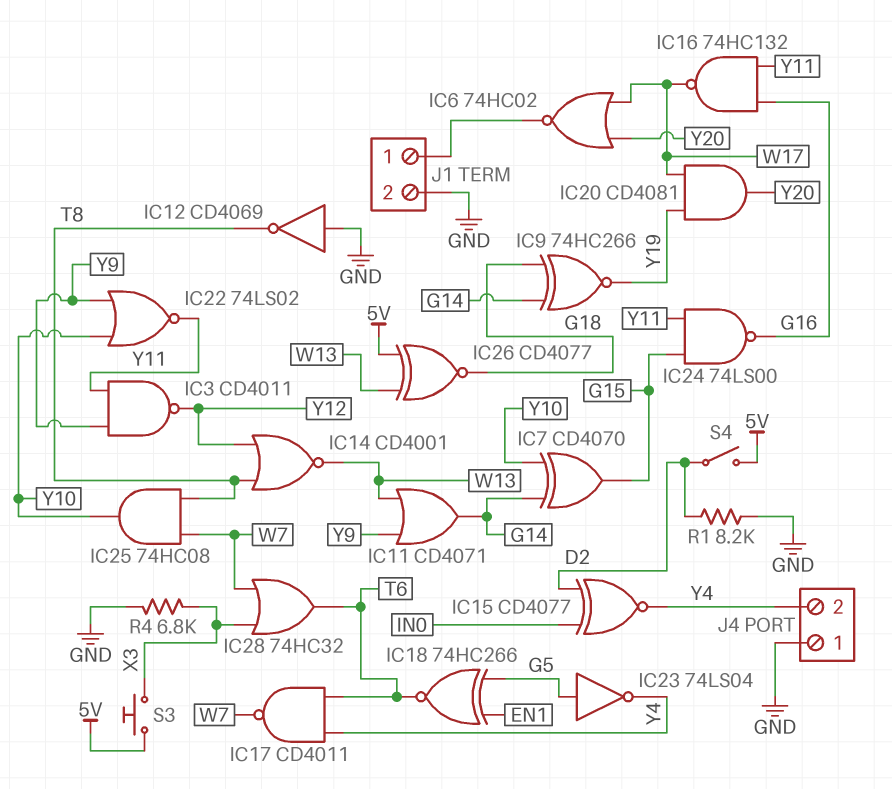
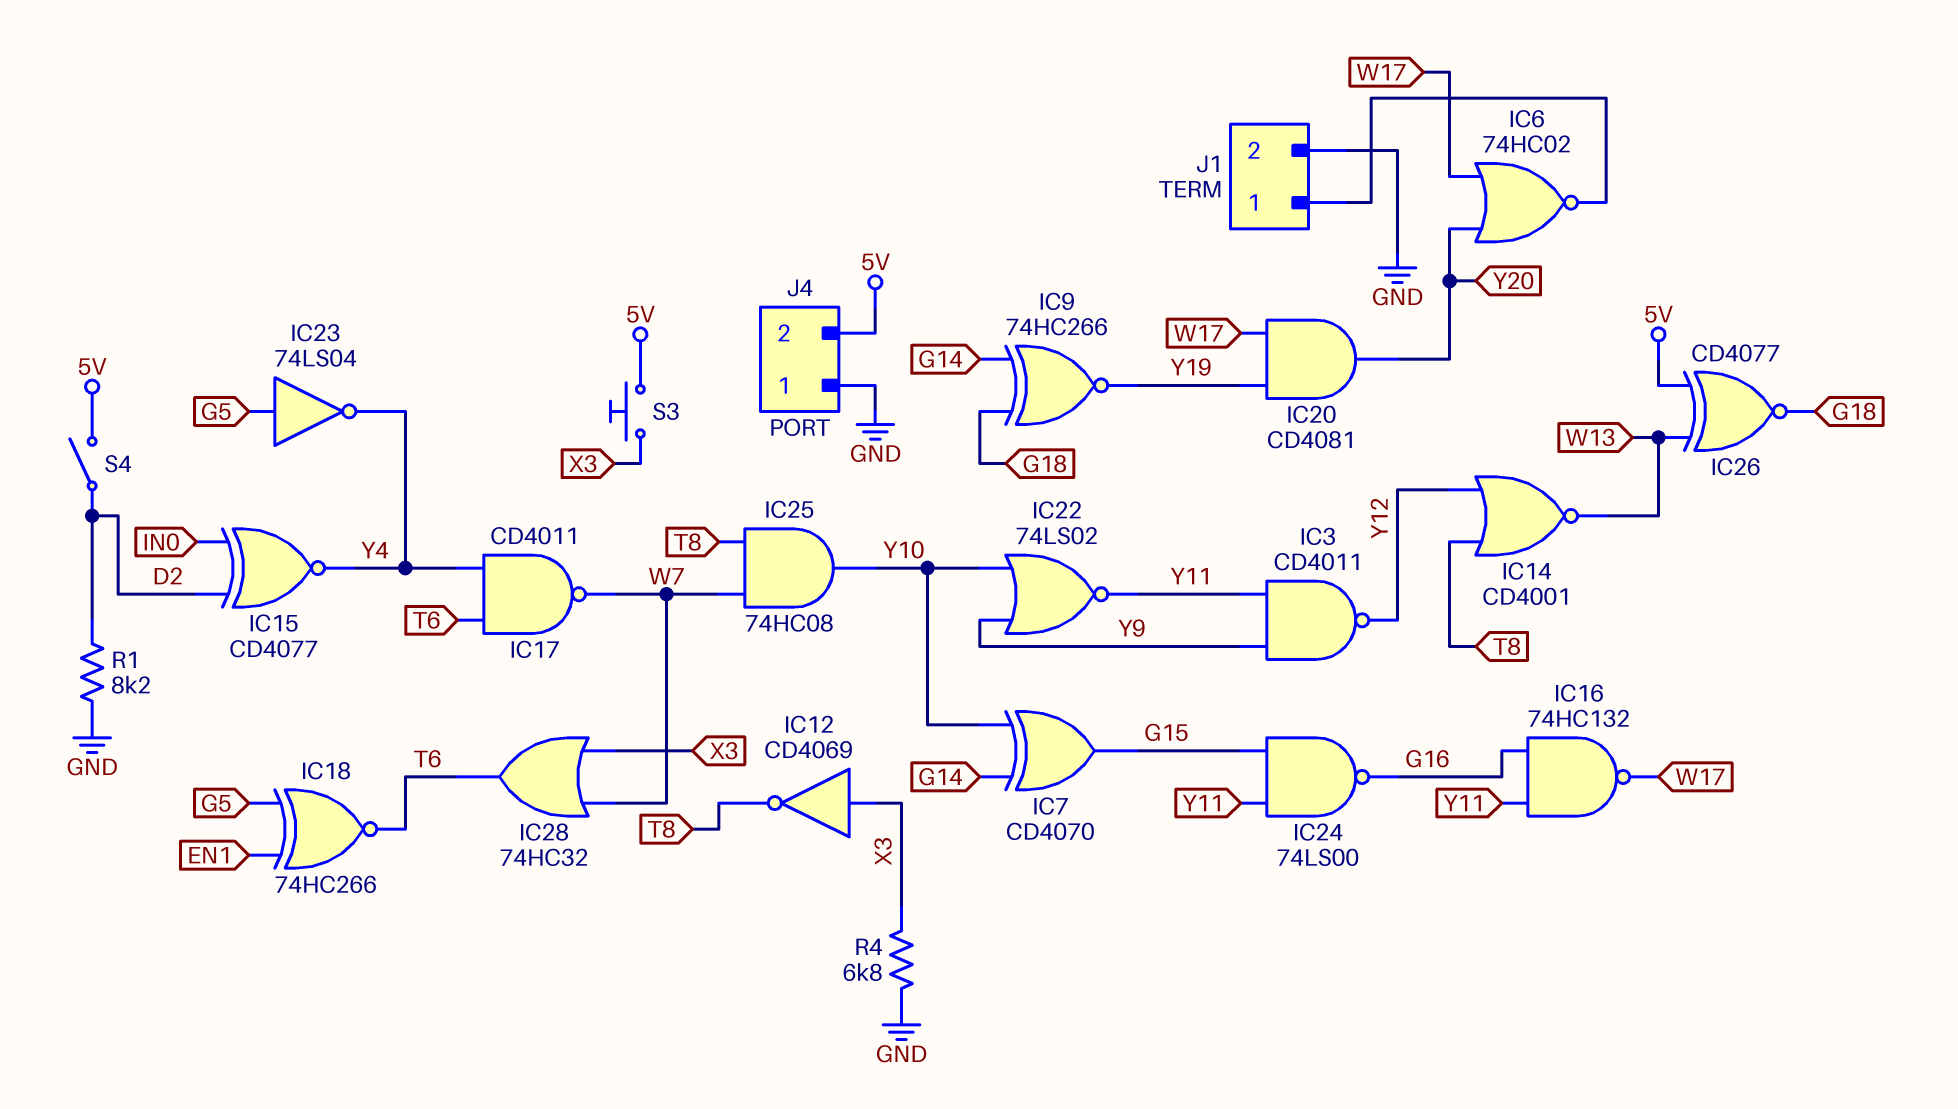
IC11: OR CD4071 (in W13, in Y9, out G14) -> none
IC12: NOT CD4069 (in GND, out T8) -> NOT CD4069 (in X3, out T8)
J4 pin 2: Y4 -> 5V

